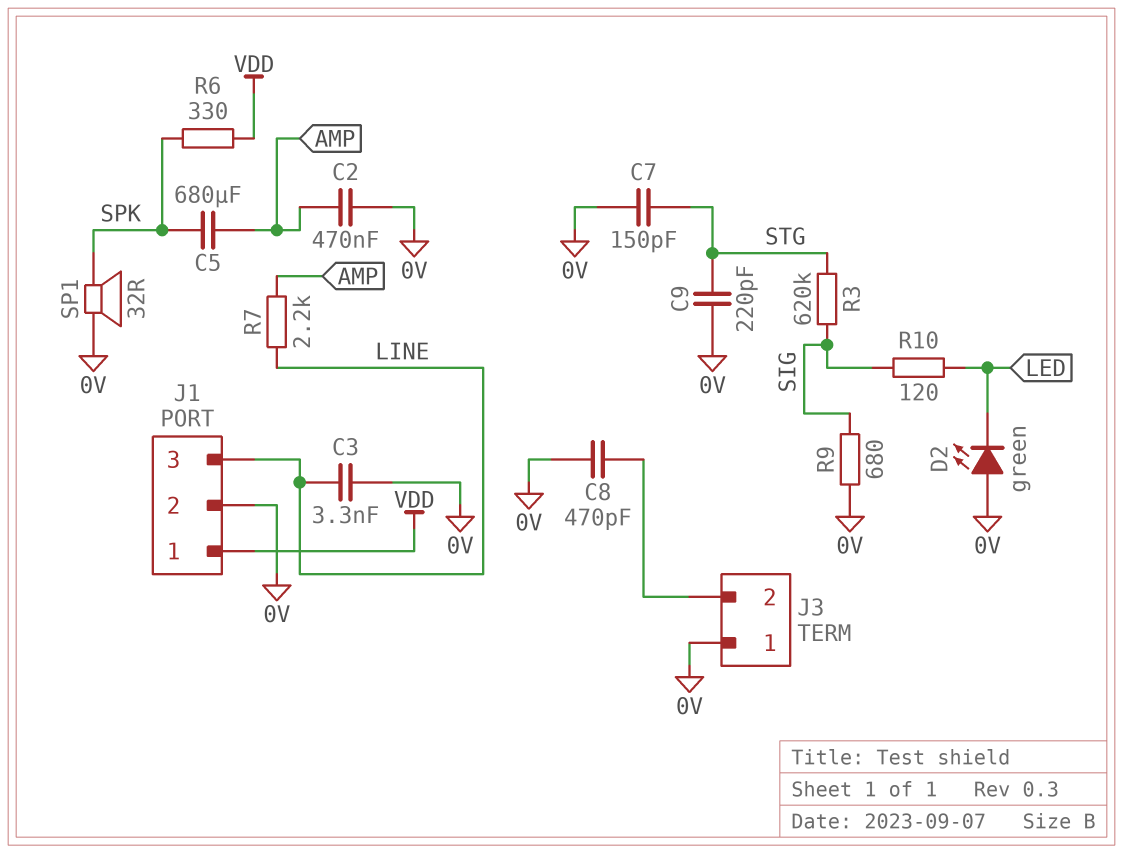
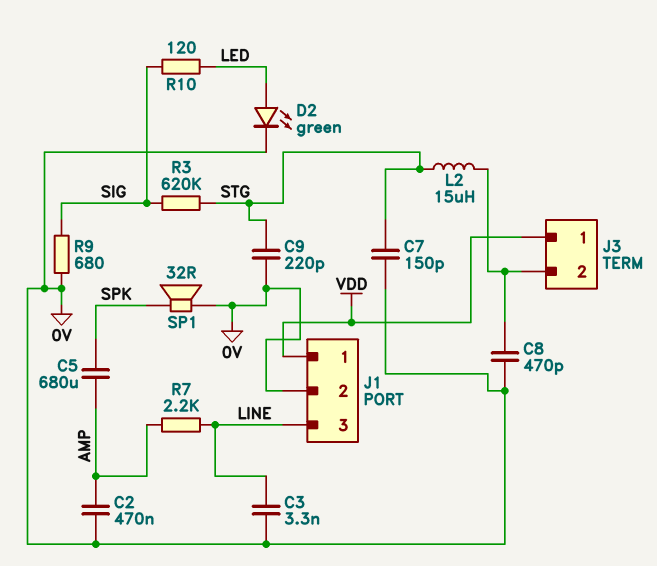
D2: LED green (A 0V, K LED) -> LED green (A LED, K 0V)
J3 pin 1: 0V -> VDD
L2: none -> 15uH (J3/2, STG)
R6: 330 (SPK, VDD) -> none

